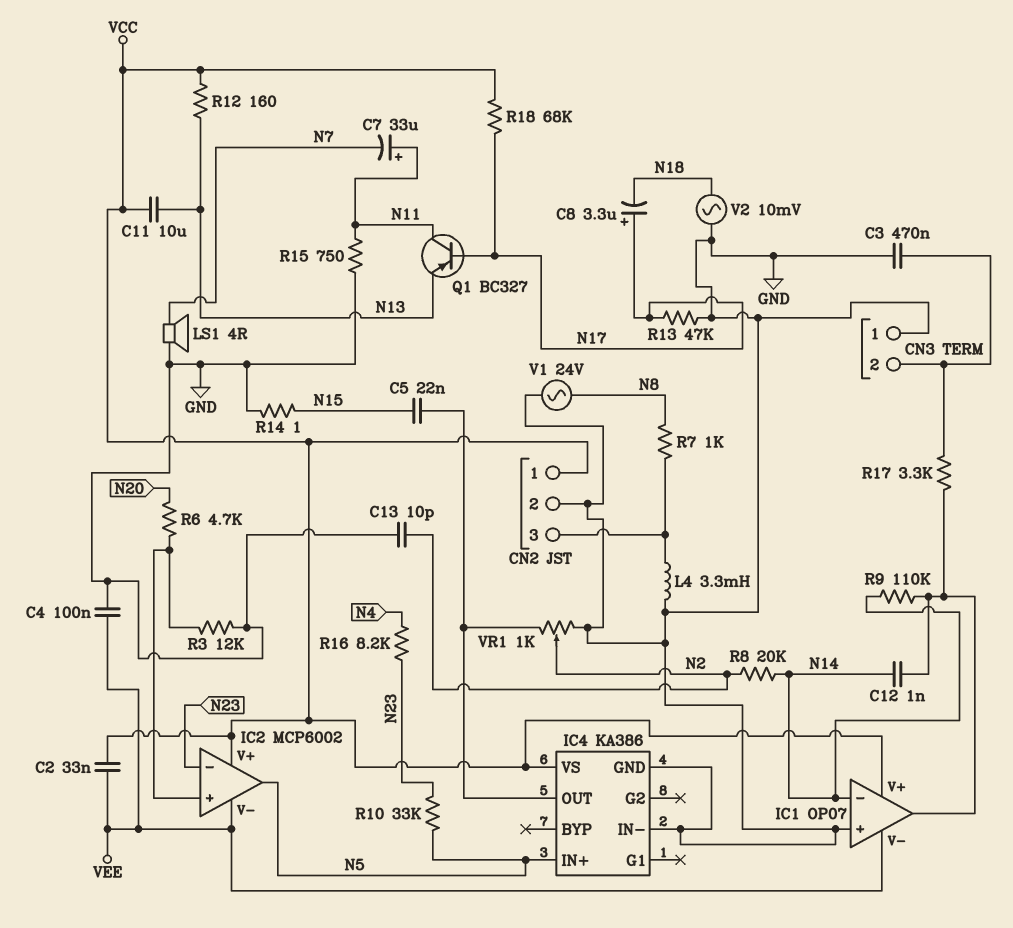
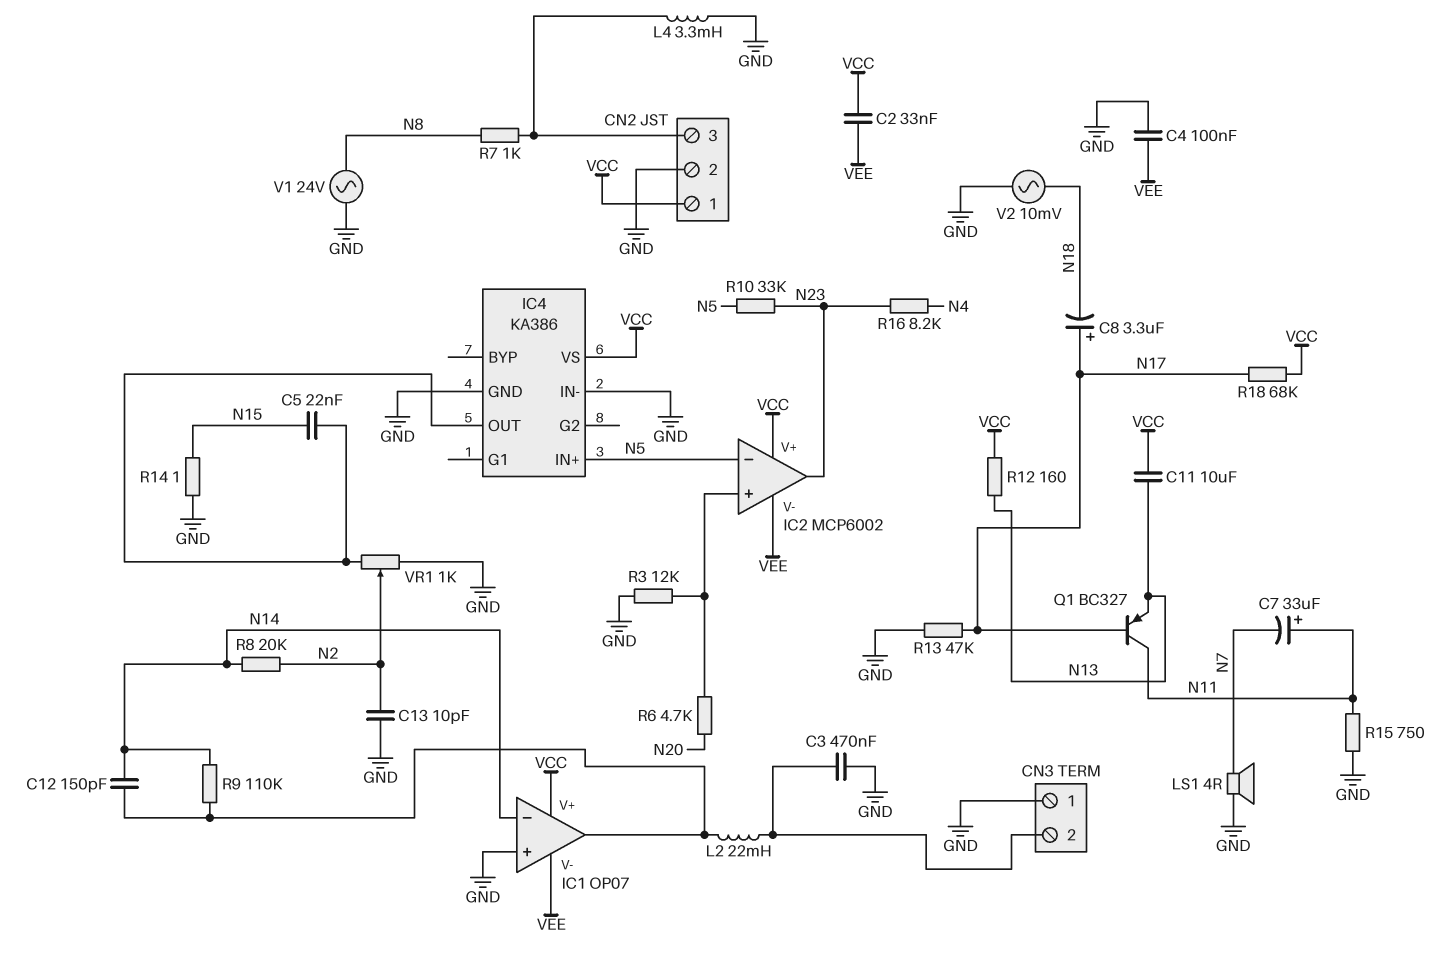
C12: 1nF (IC1/out, N14) -> 150pF (IC1/out, N14)
IC2 pin in-: N23 -> N5
IC2 pin out: N5 -> N23
L2: none -> 22mH (CN3/2, IC1/out)
R17: 3.3k (CN3/2, IC1/out) -> none

